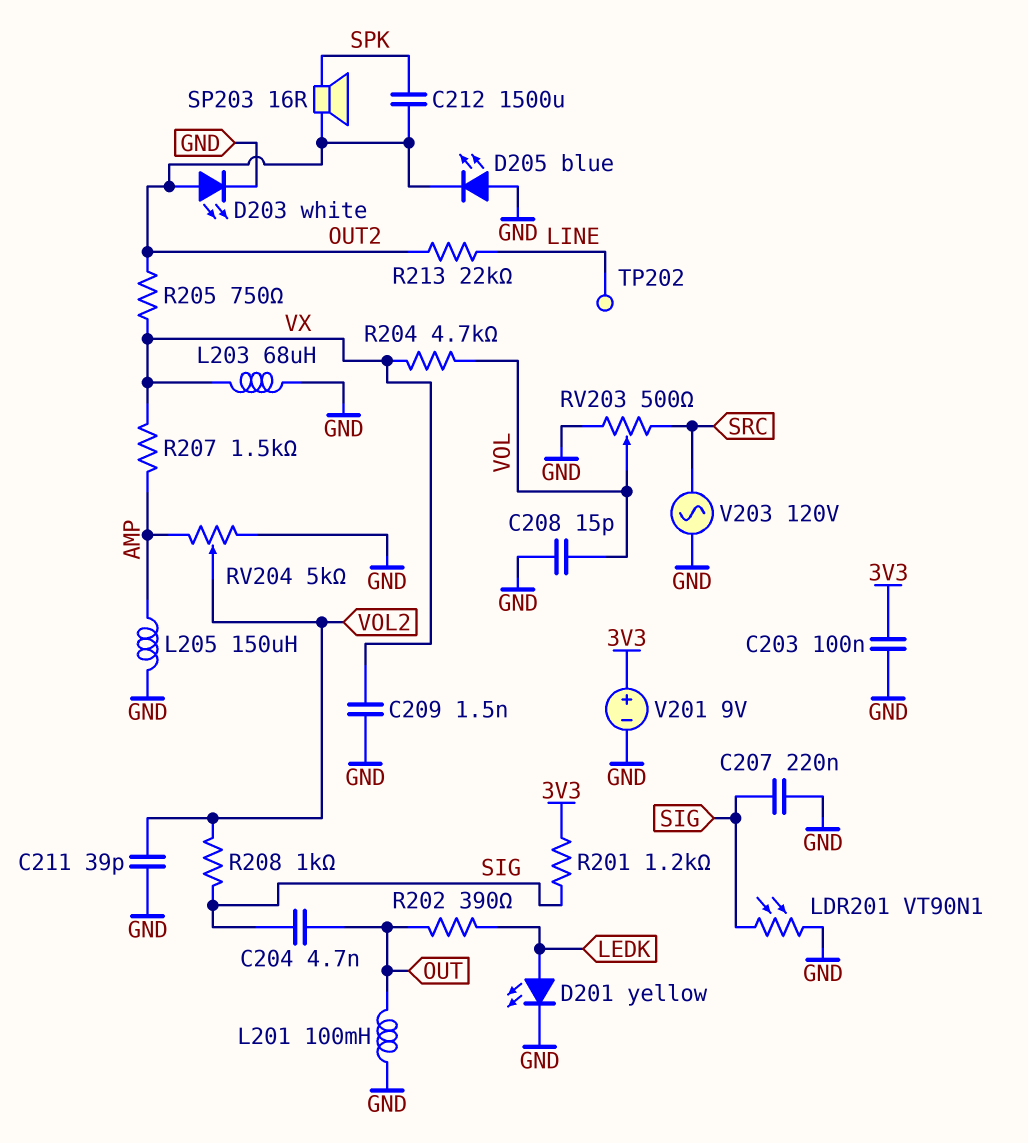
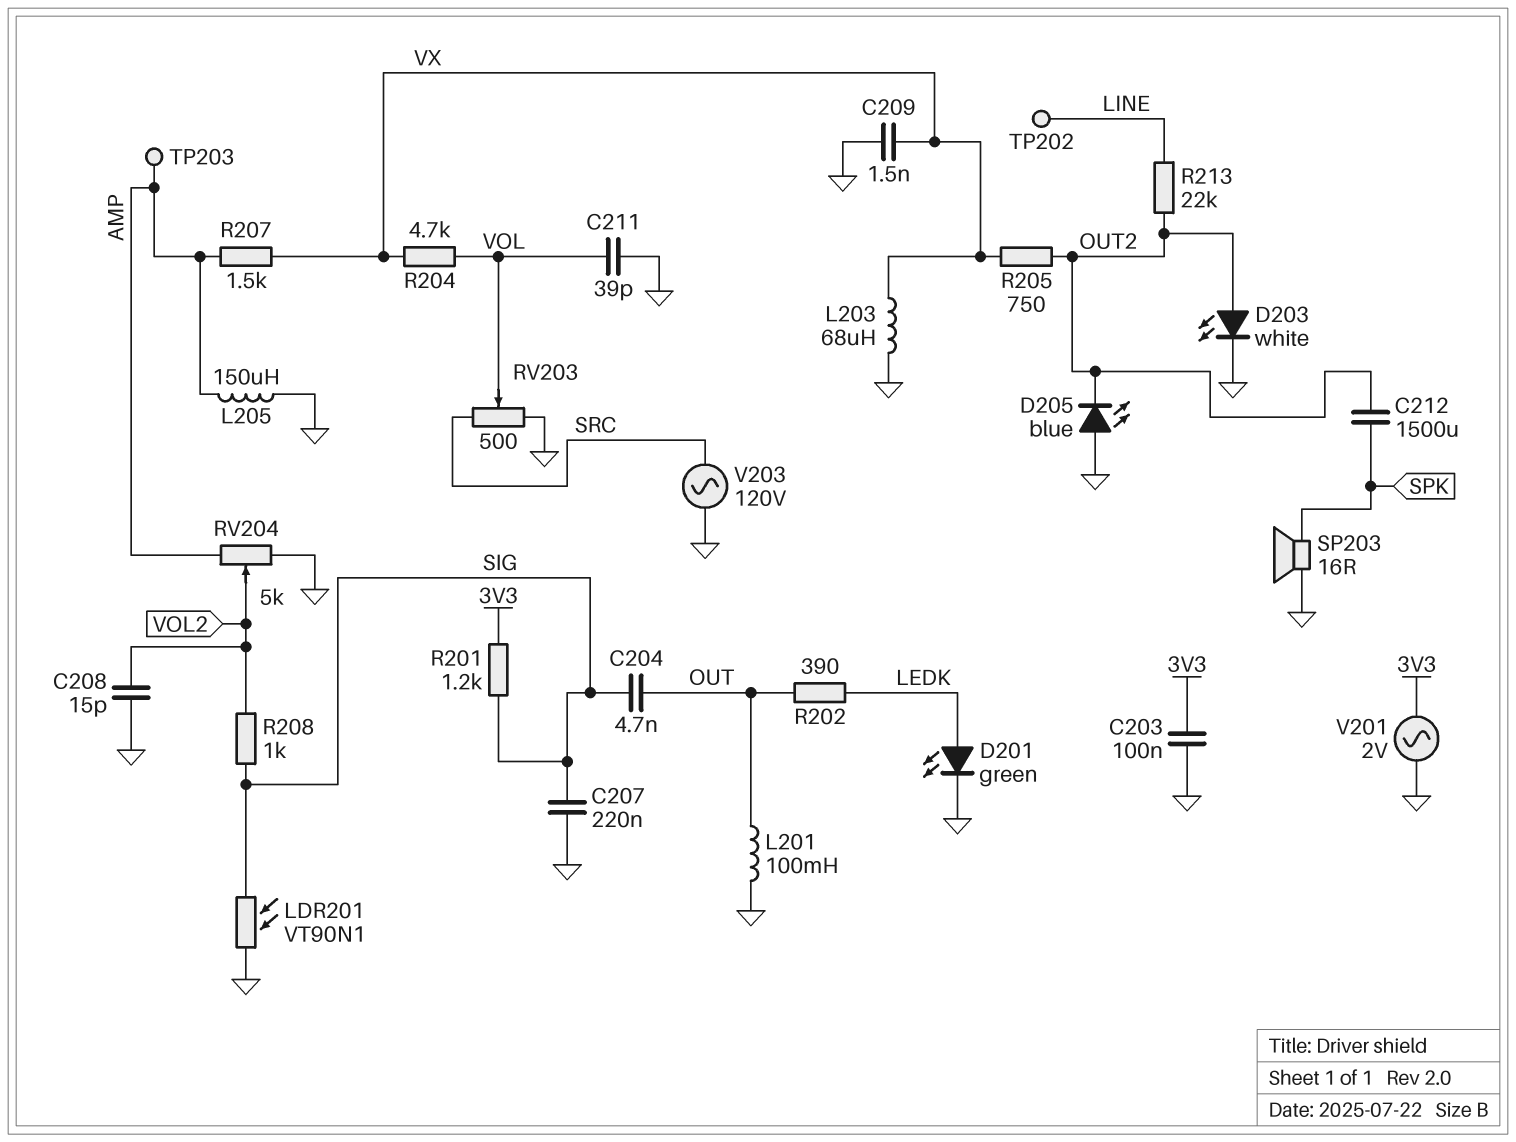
C208: 15pF (GND, VOL) -> 15pF (GND, VOL2)
C211: 39pF (GND, VOL2) -> 39pF (GND, VOL)
D201: LED yellow (A LEDK, K GND) -> LED green (A LEDK, K GND)
SP203: speaker 16R (OUT2, SPK) -> speaker 16R (GND, SPK)
TP203: none -> test point (AMP)
V201: 9V (plus 3V3, minus GND) -> AC 2V (3V3, GND)

